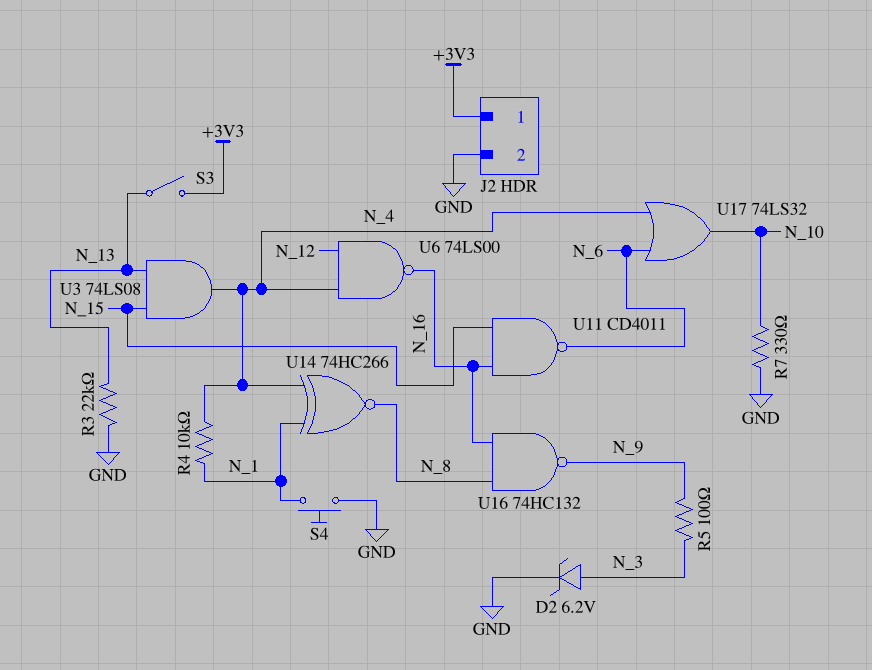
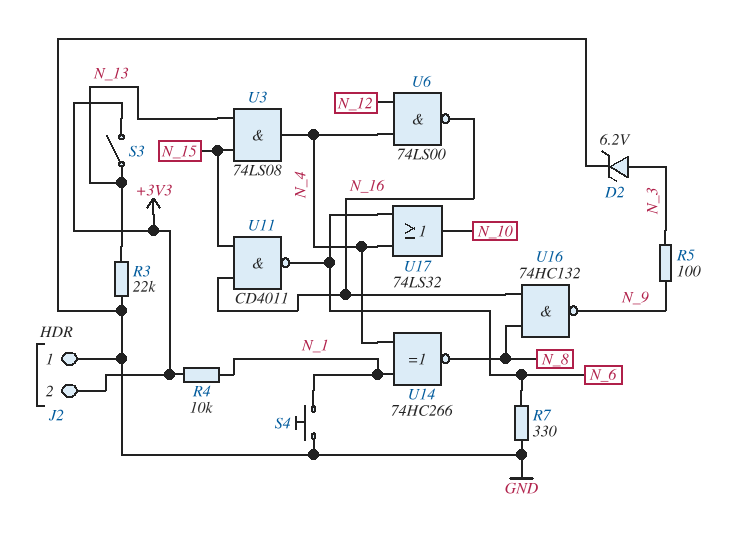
J2 pin 1: +3V3 -> GND
J2 pin 2: GND -> +3V3
R4: 10k (N_1, N_4) -> 10k (+3V3, N_1)
R7: 330 (GND, N_10) -> 330 (GND, N_6)

